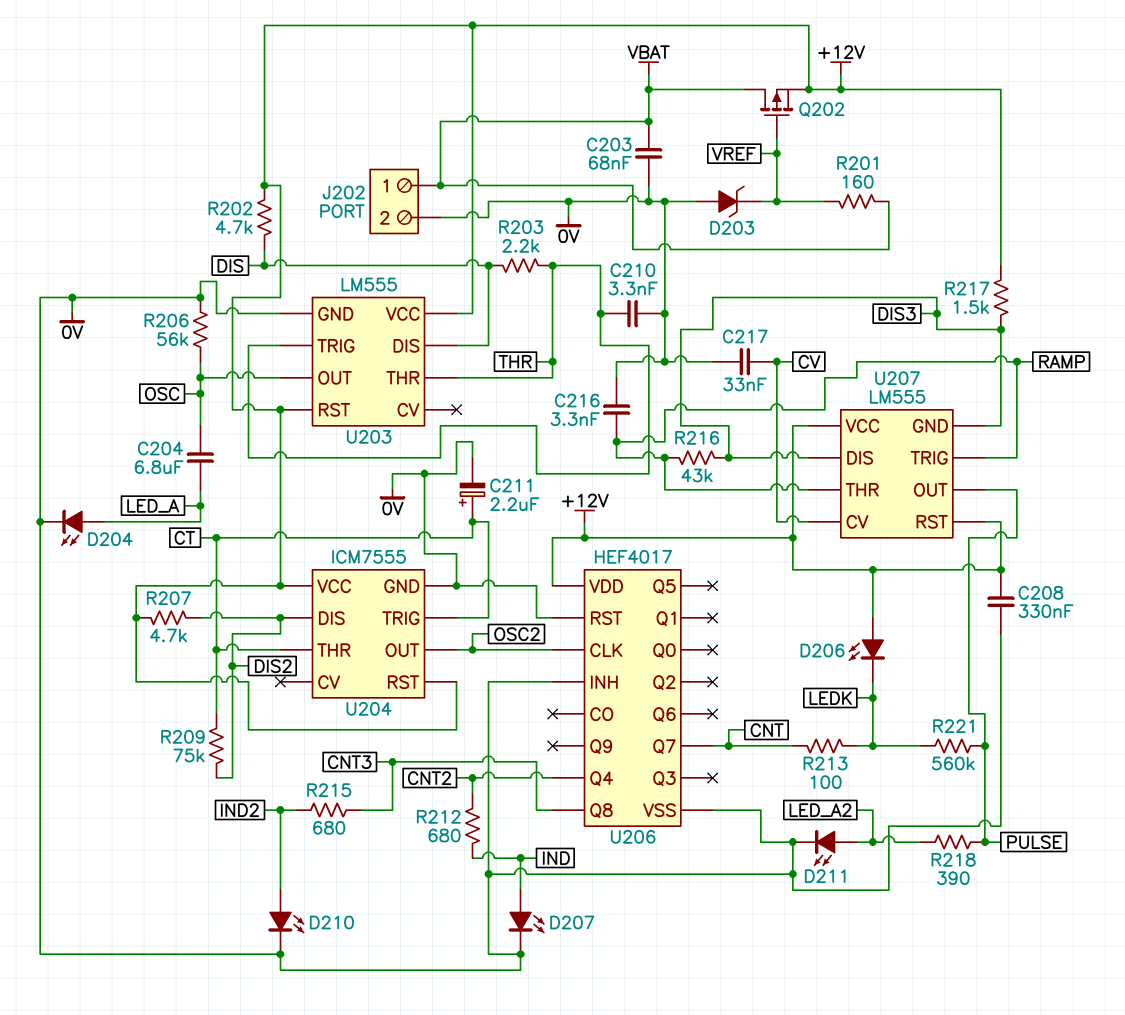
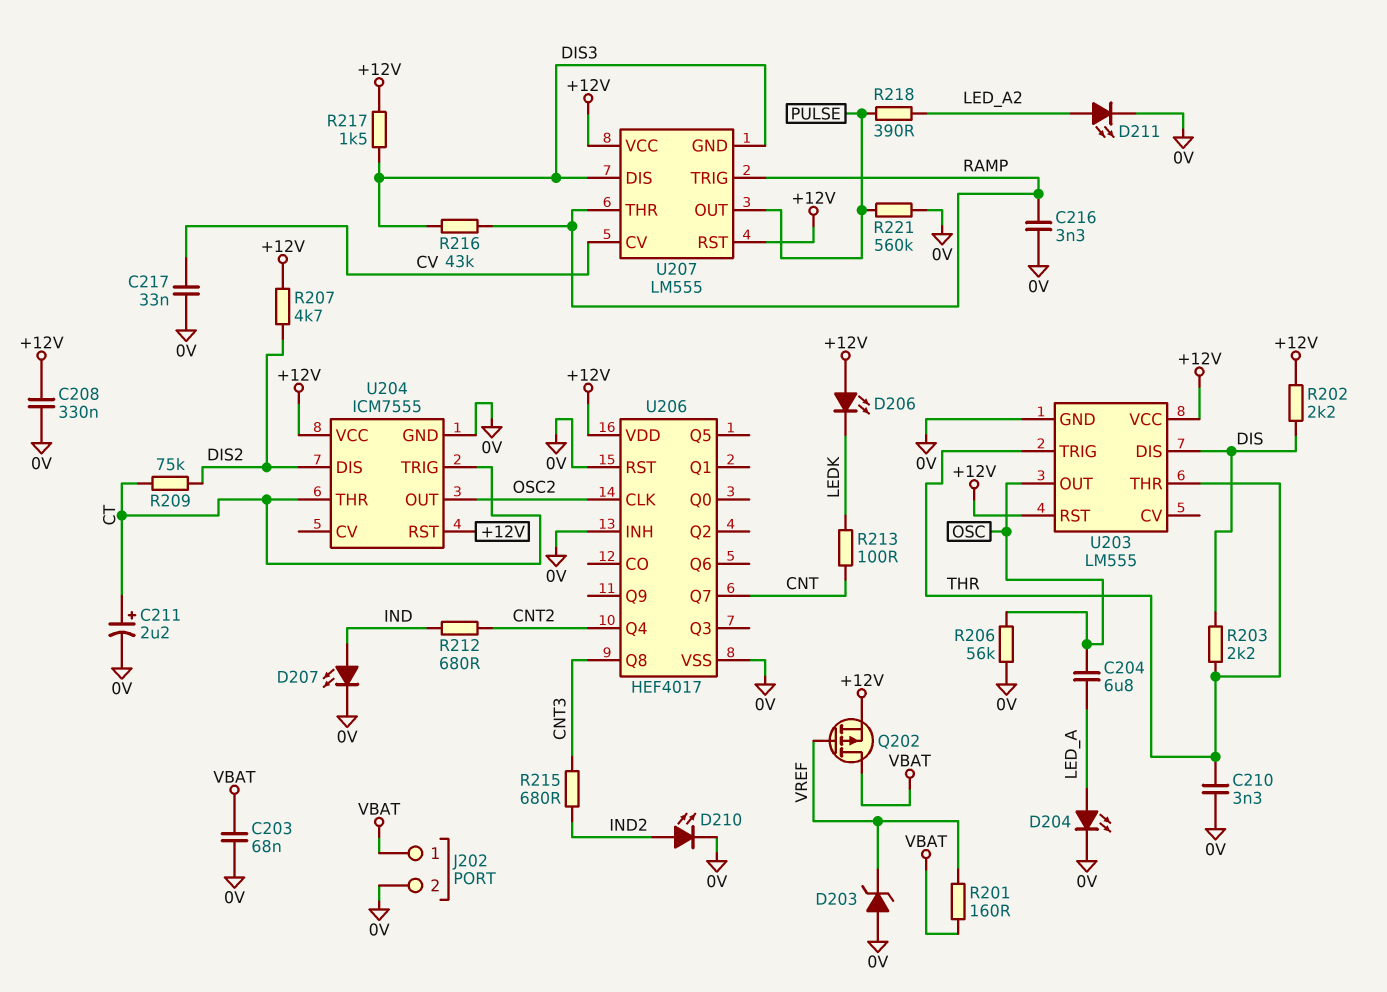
R202: 4.7k (+12V, DIS) -> 2.2k (+12V, DIS)
R221: 560k (LEDK, PULSE) -> 560k (0V, PULSE)

